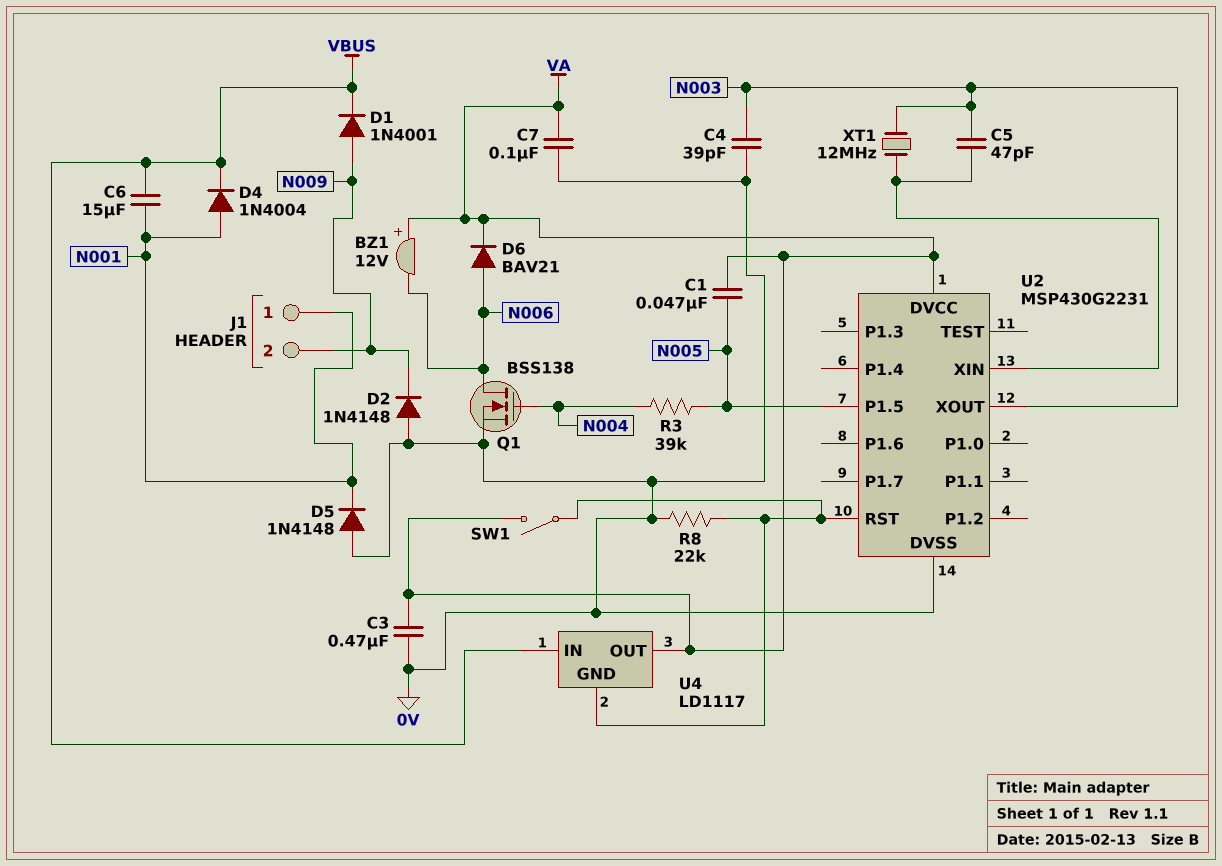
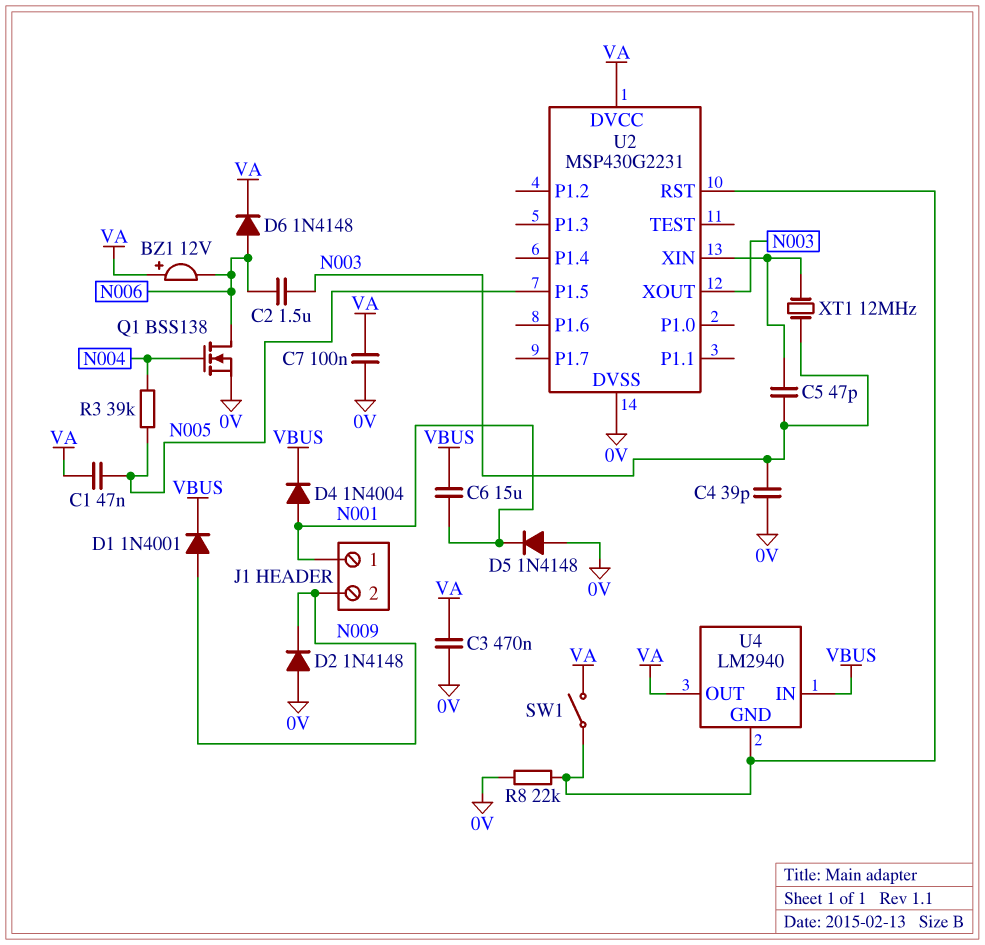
C2: none -> 1.5uF (N003, N006)
D6: diode BAV21 (A N006, K VA) -> diode 1N4148 (A N006, K VA)
U4: LD1117 -> LM2940

